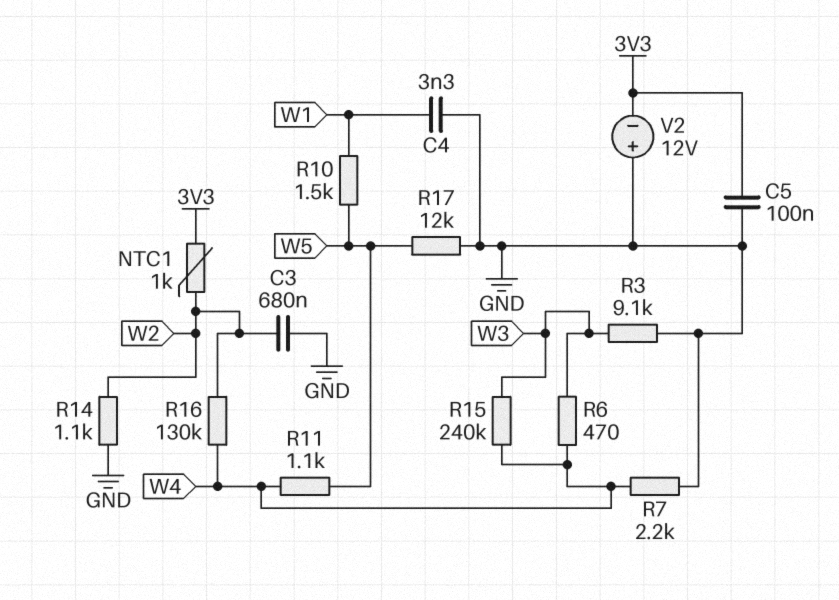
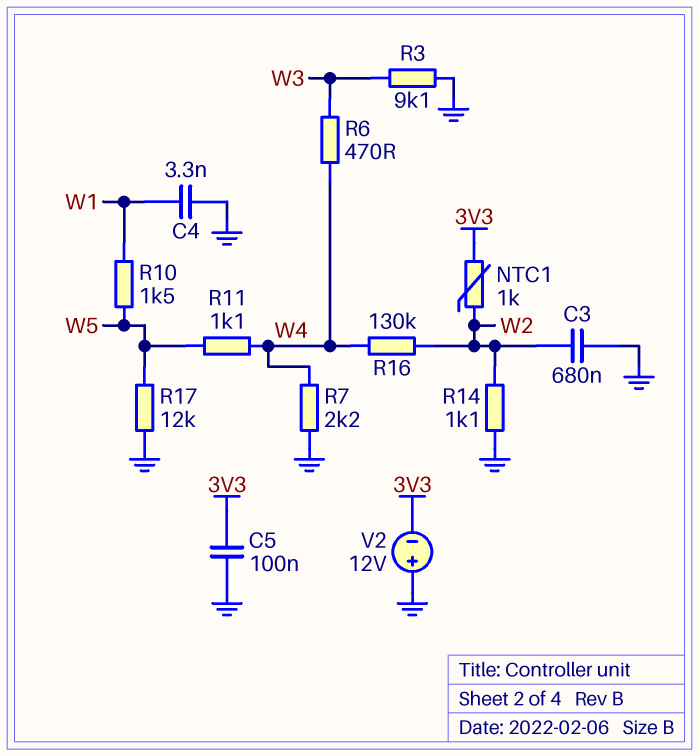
R15: 240k (W3, W4) -> none

